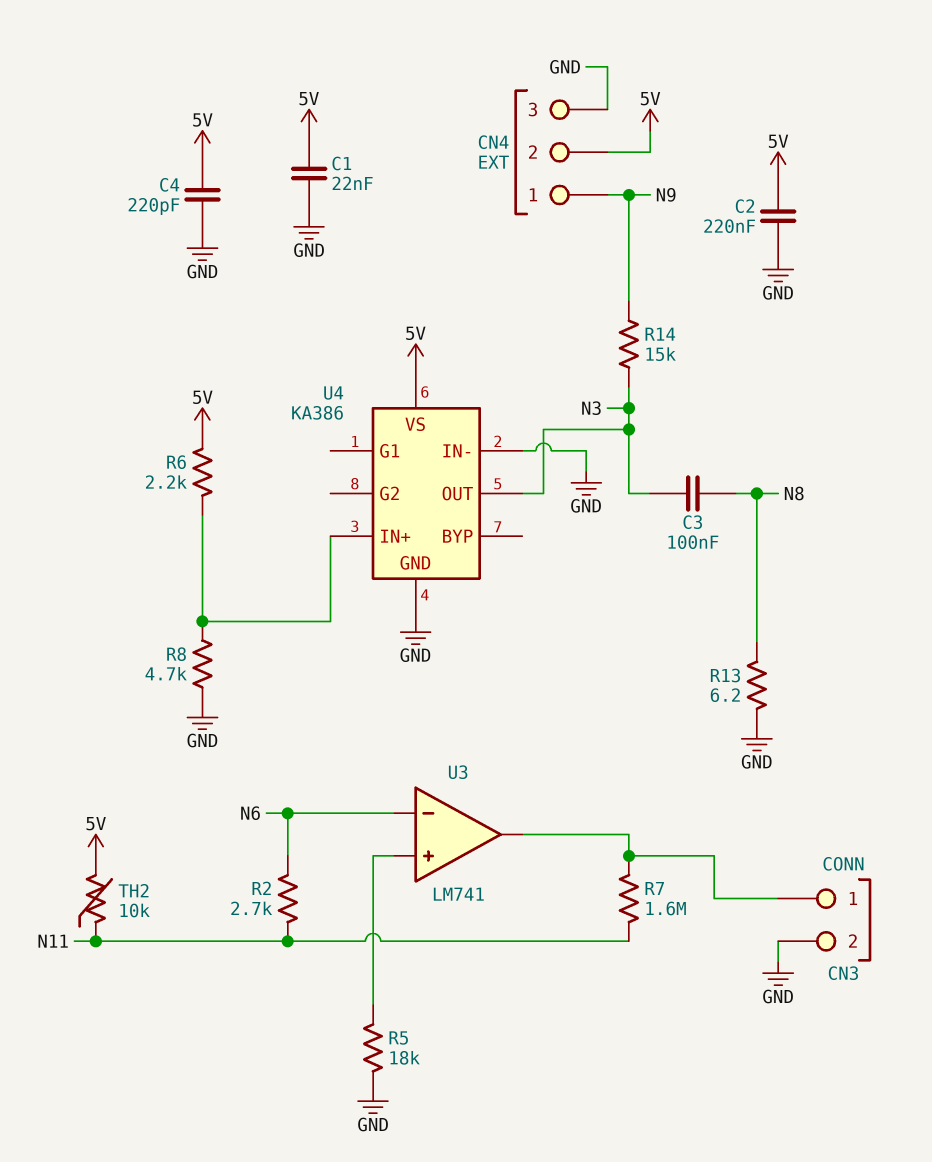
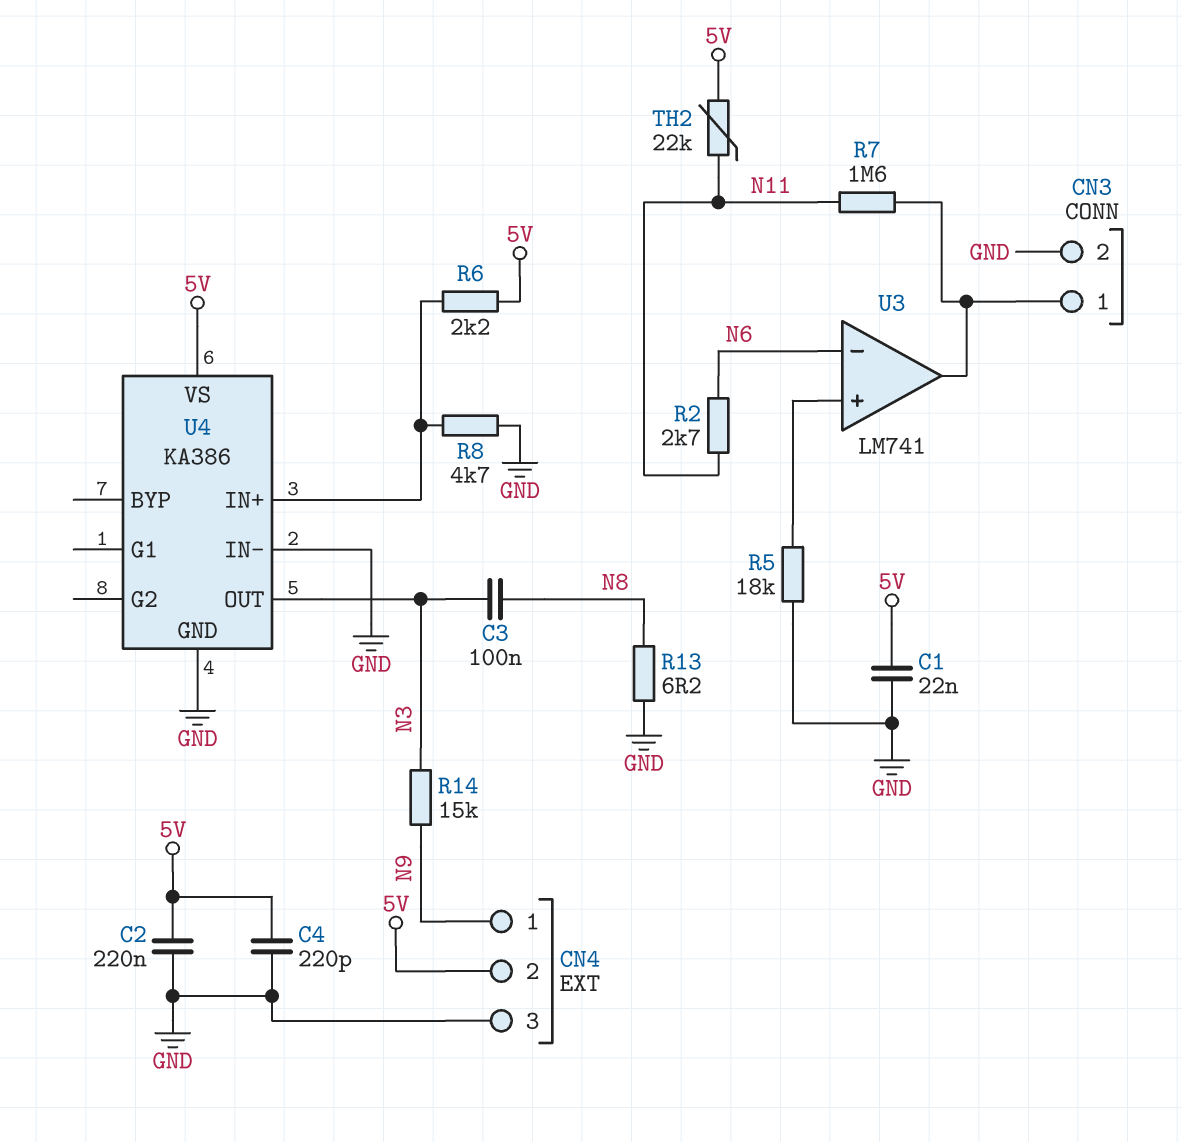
TH2: 10k (5V, N11) -> 22k (5V, N11)

